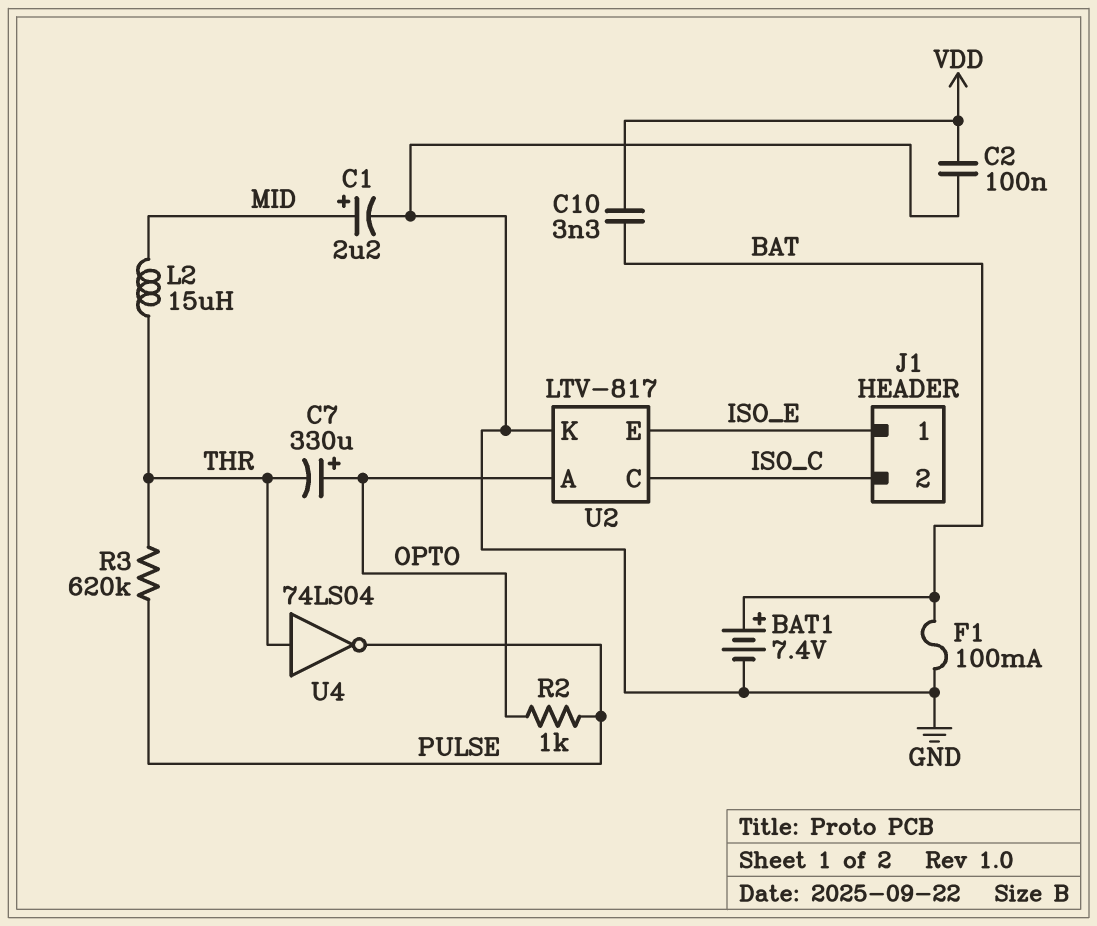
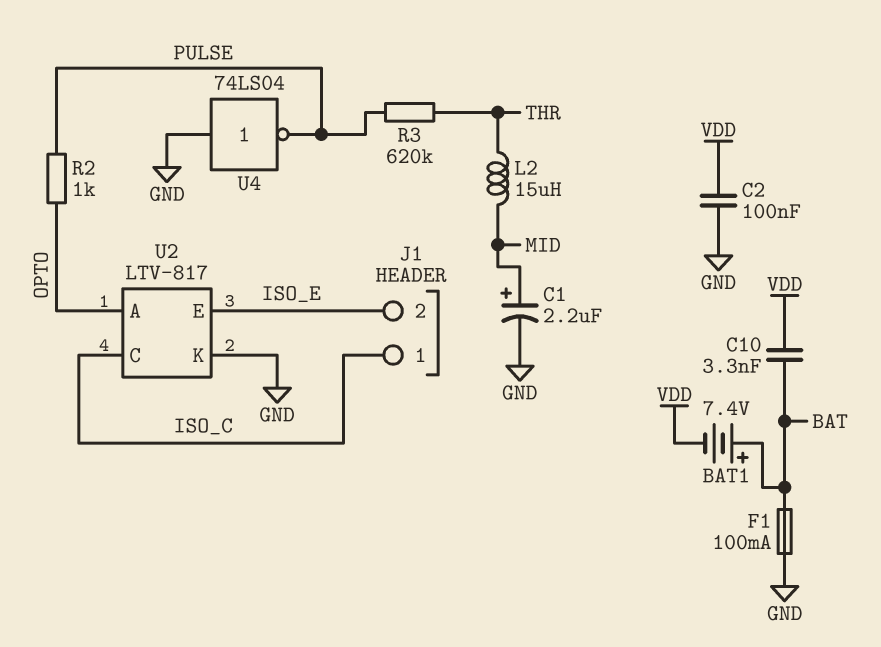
BAT1: 7.4V (plus BAT, minus GND) -> 7.4V (plus BAT, minus VDD)
C7: 330uF (plus OPTO, minus THR) -> none
J1 pin 1: ISO_E -> ISO_C
J1 pin 2: ISO_C -> ISO_E
U4: NOT 74LS04 (in THR, out PULSE) -> NOT 74LS04 (in GND, out PULSE)

